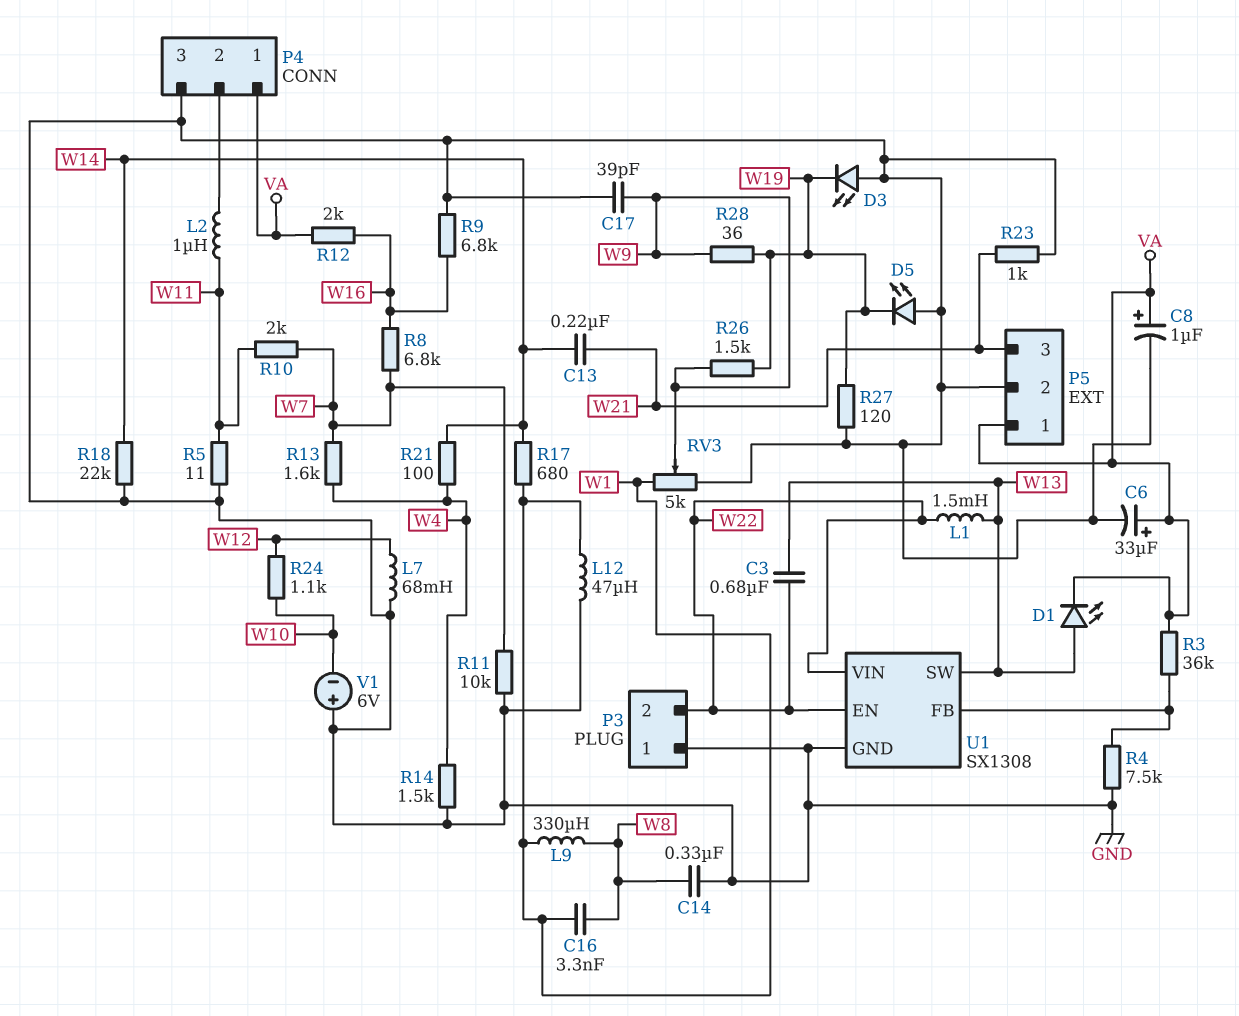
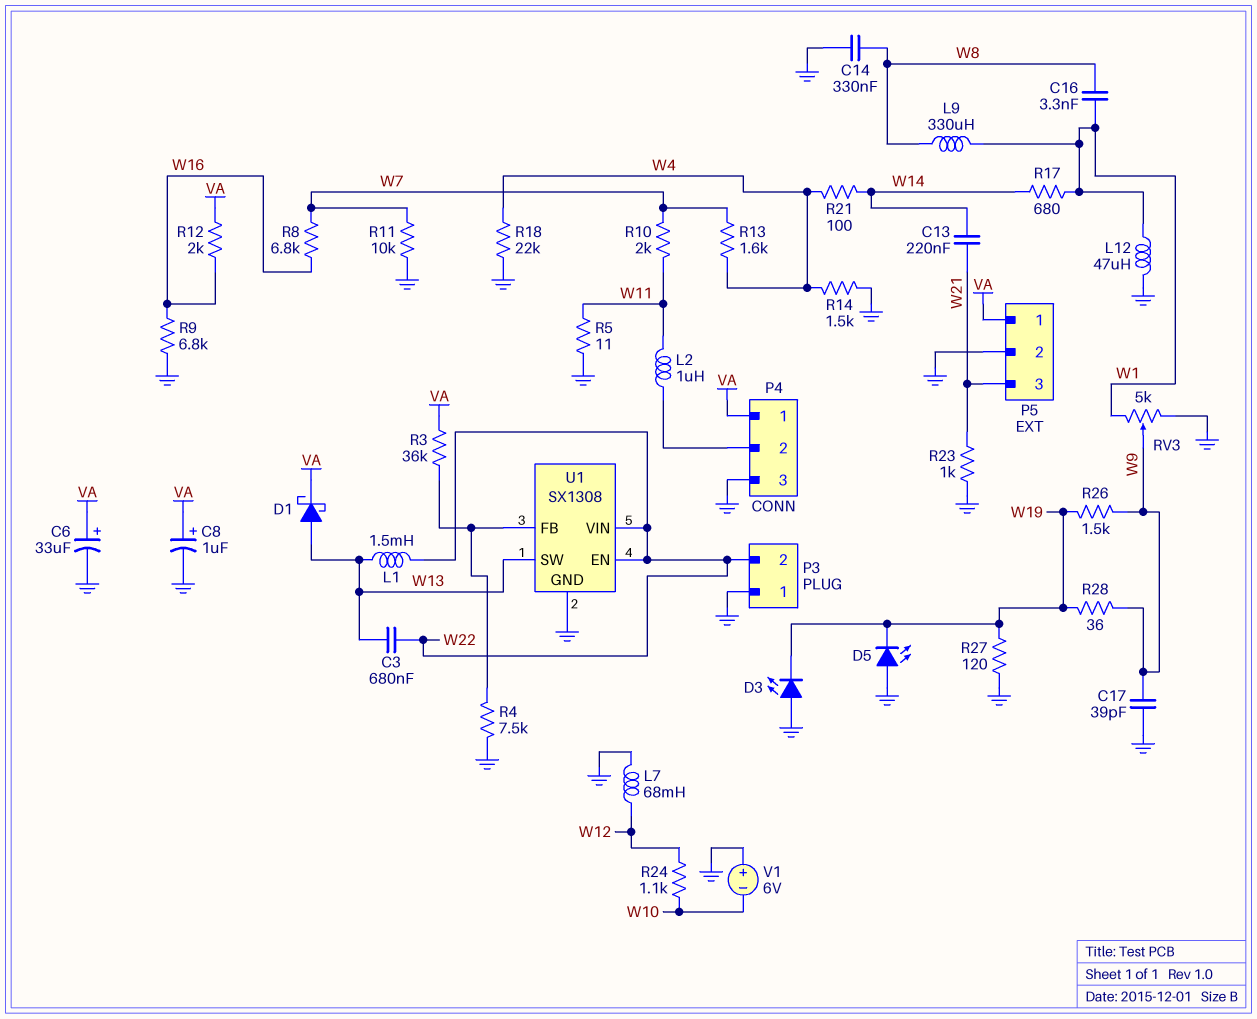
D1: LED (A W13, K VA) -> schottky (A W13, K VA)
R18: 22k (GND, W14) -> 22k (GND, W4)

